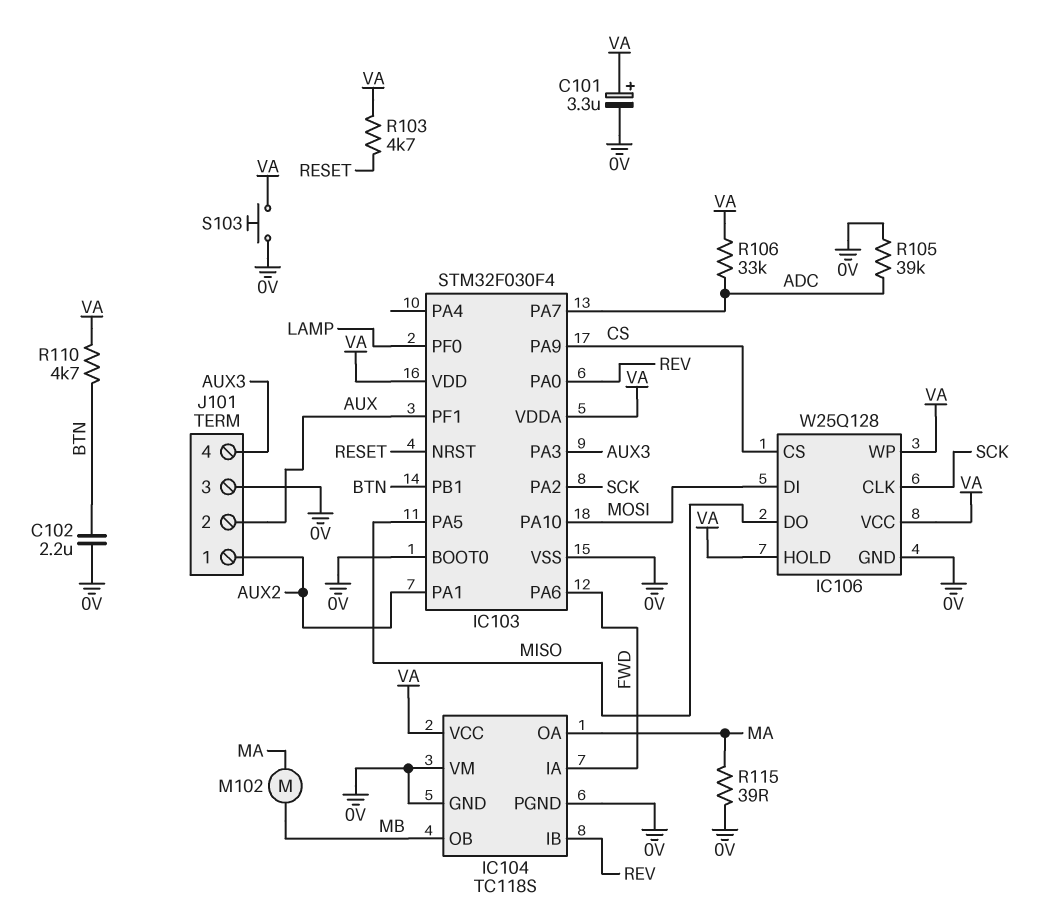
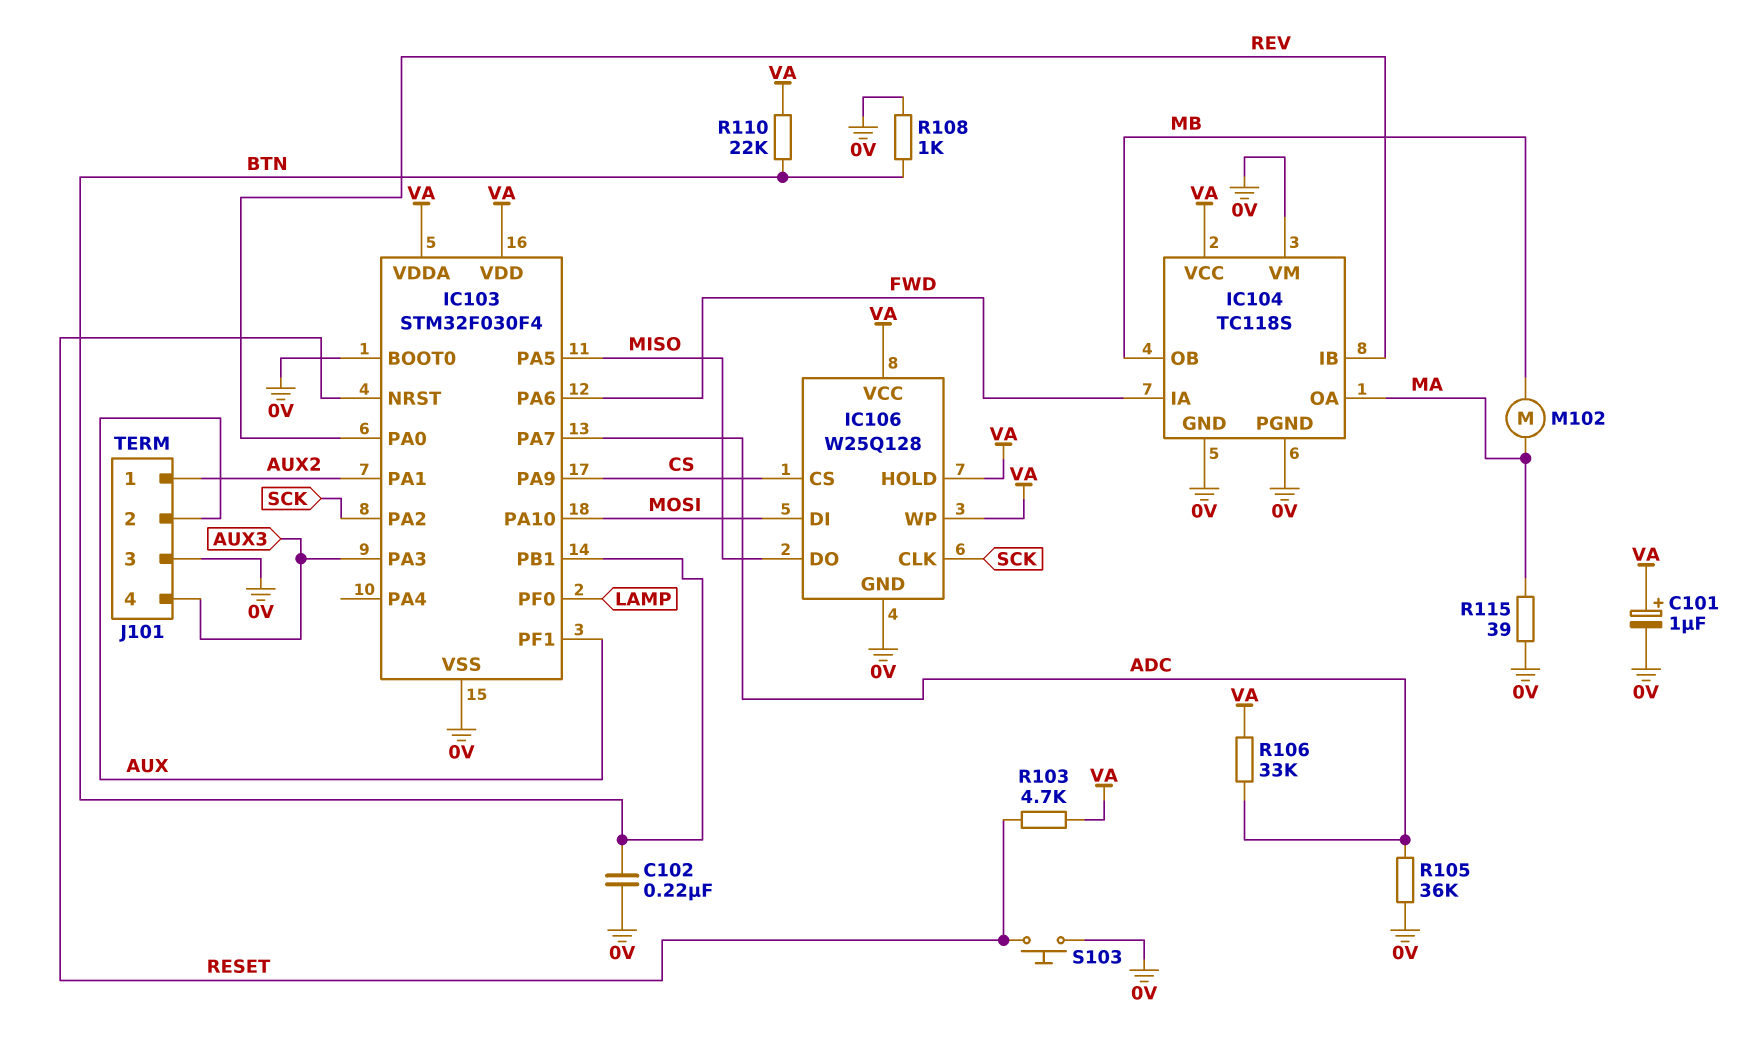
C101: 3.3uF (plus VA, minus 0V) -> 1uF (plus VA, minus 0V)
C102: 2.2uF (0V, BTN) -> 220nF (0V, BTN)
R105: 39k (0V, ADC) -> 36k (0V, ADC)
R108: none -> 1k (0V, BTN)
R110: 4.7k (BTN, VA) -> 22k (BTN, VA)
S103: button (0V, VA) -> button (0V, RESET)

